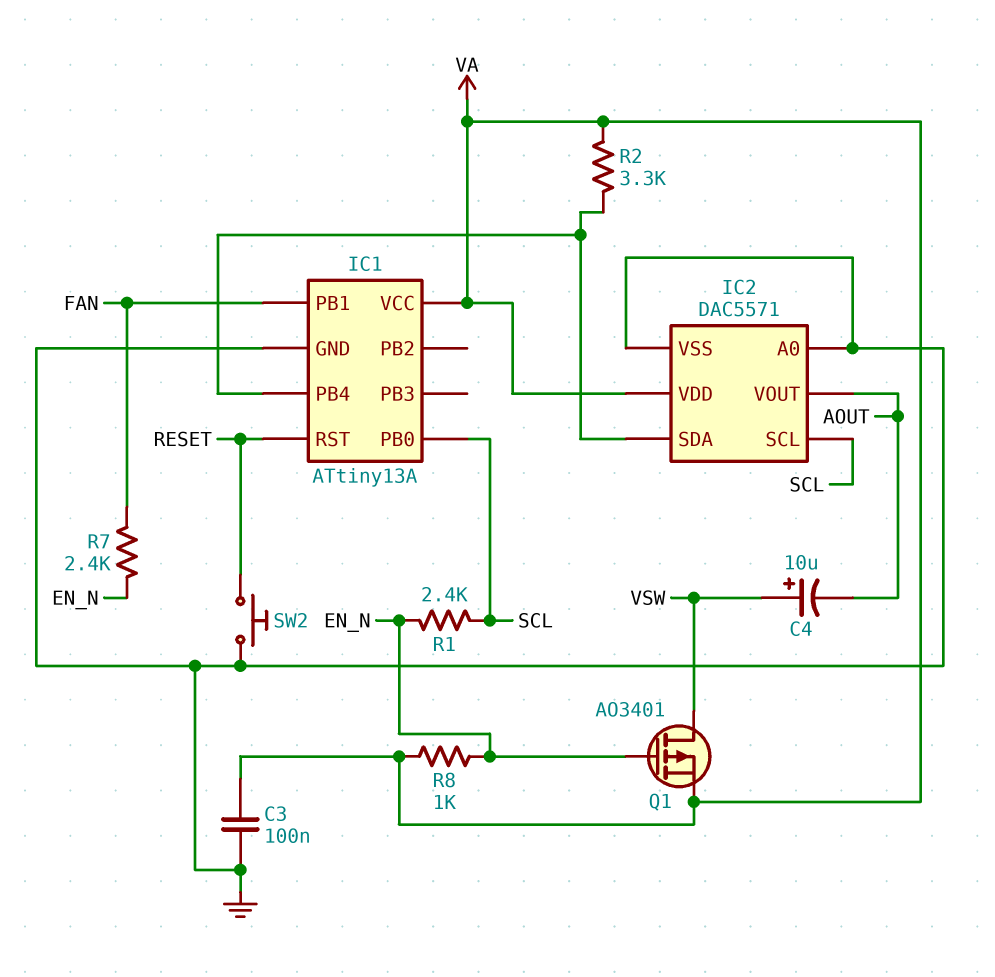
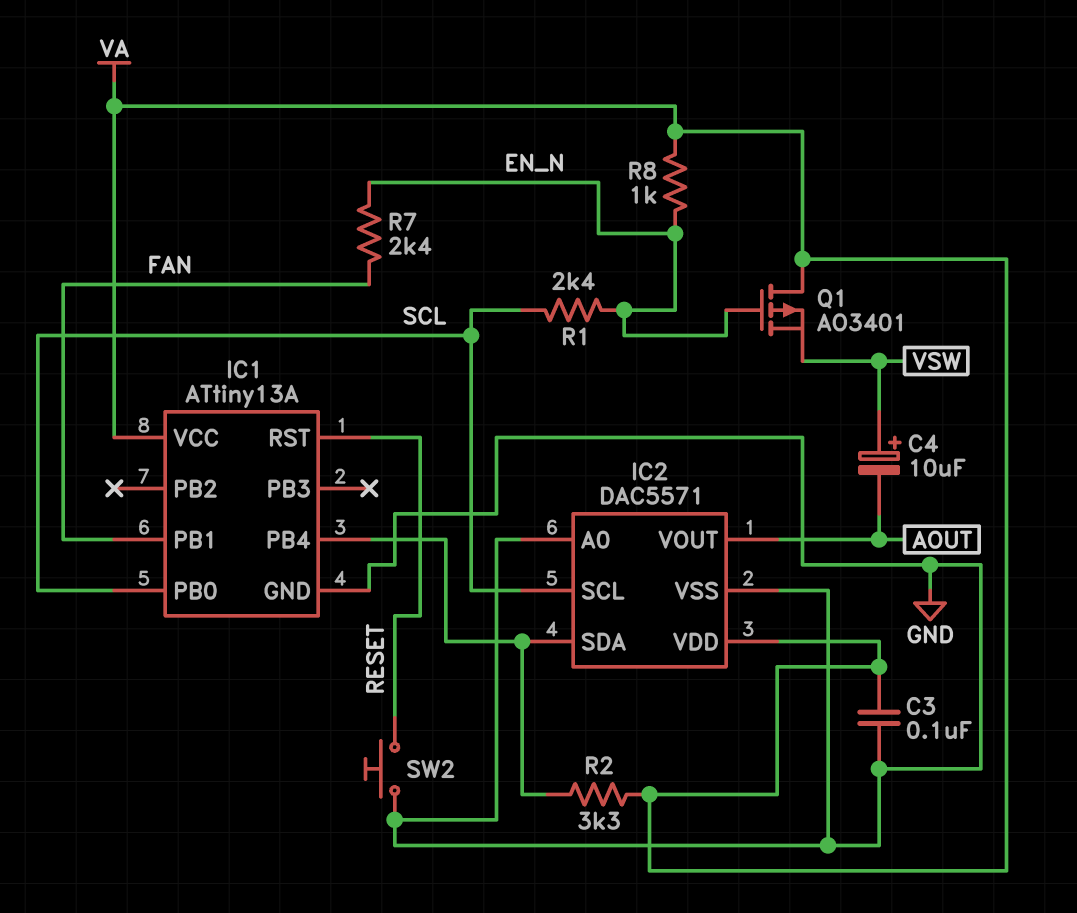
Q1: PMOS AO3401 (G EN_N, D VSW, S VA) -> PMOS AO3401 (G EN_N, D VA, S VSW)

